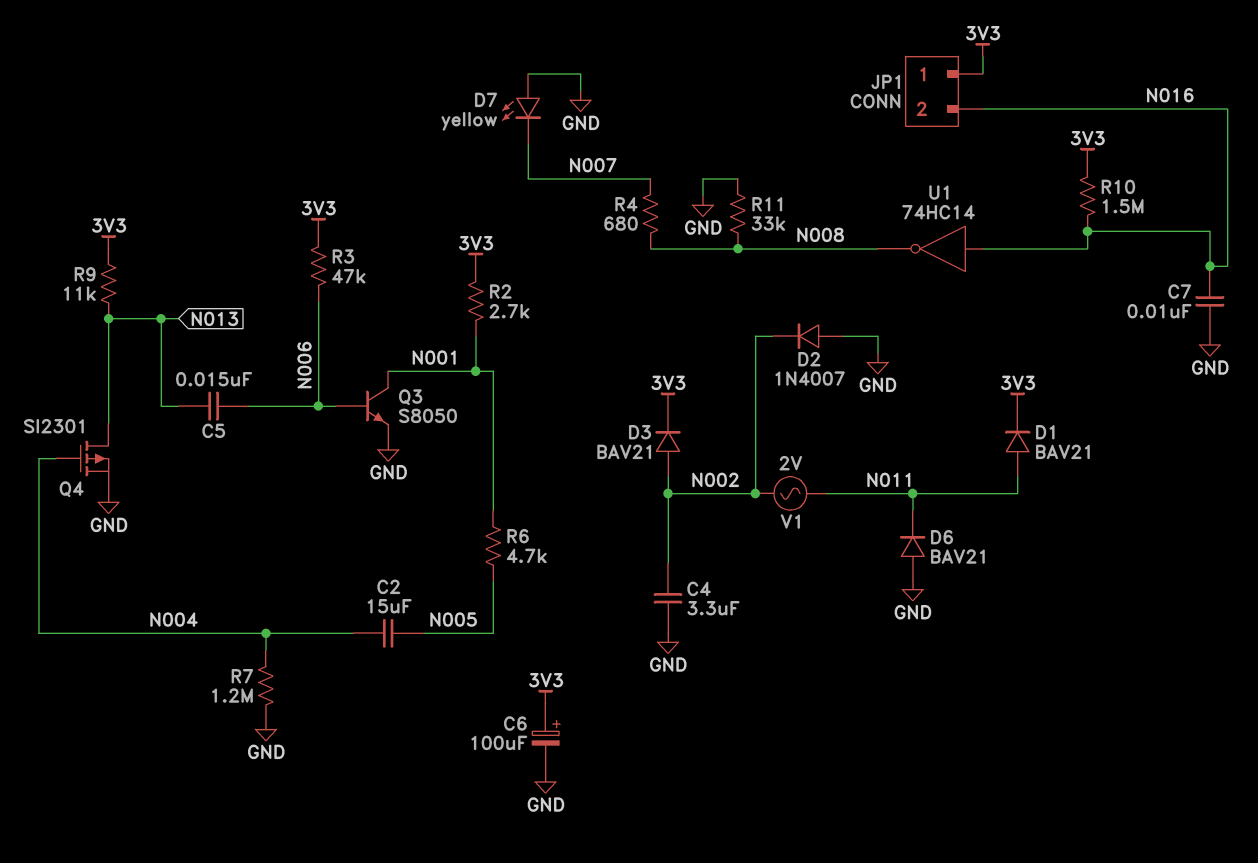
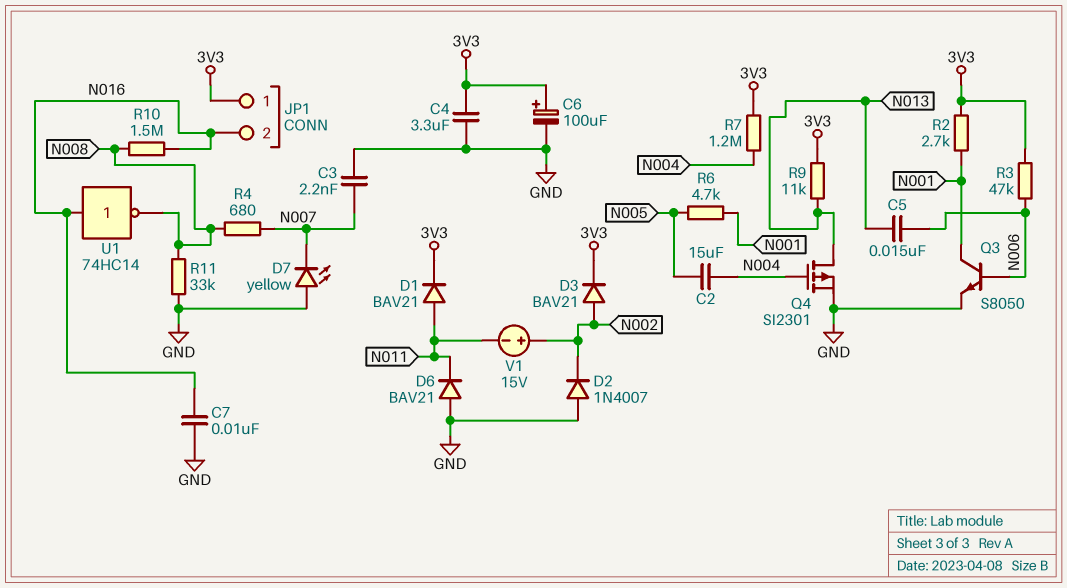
C3: none -> 2.2nF (GND, N007)
C4: 3.3uF (GND, N002) -> 3.3uF (3V3, GND)
R7: 1.2M (GND, N004) -> 1.2M (3V3, N004)
R10: 1.5M (3V3, N016) -> 1.5M (N008, N016)
V1: AC 2V (N002, N011) -> 15V (plus N002, minus N011)

